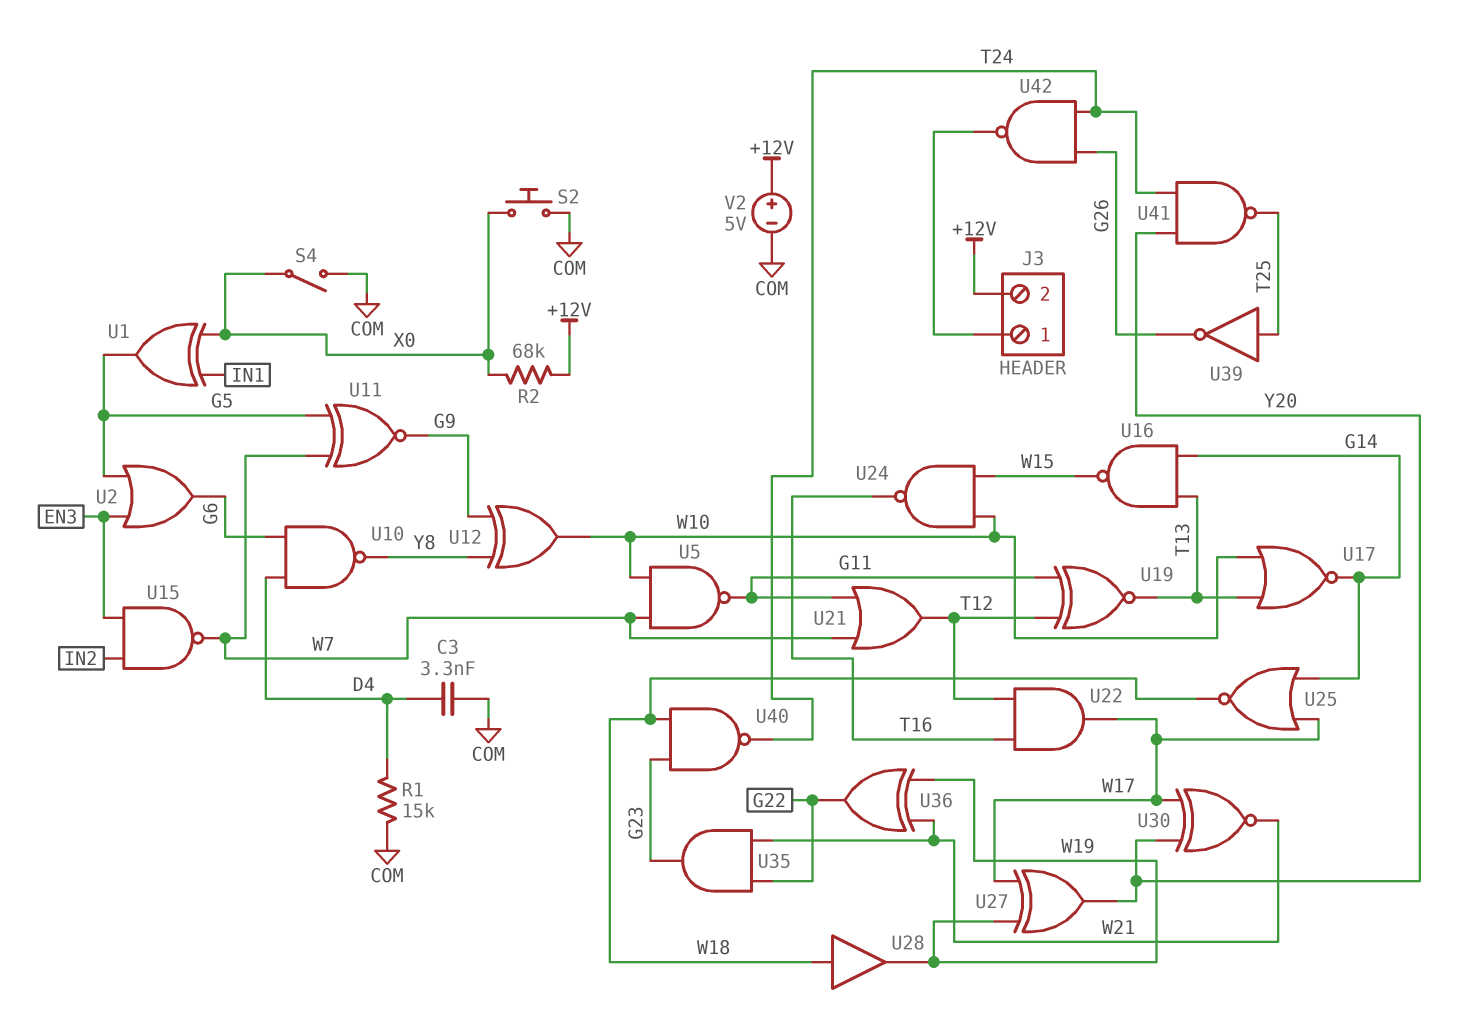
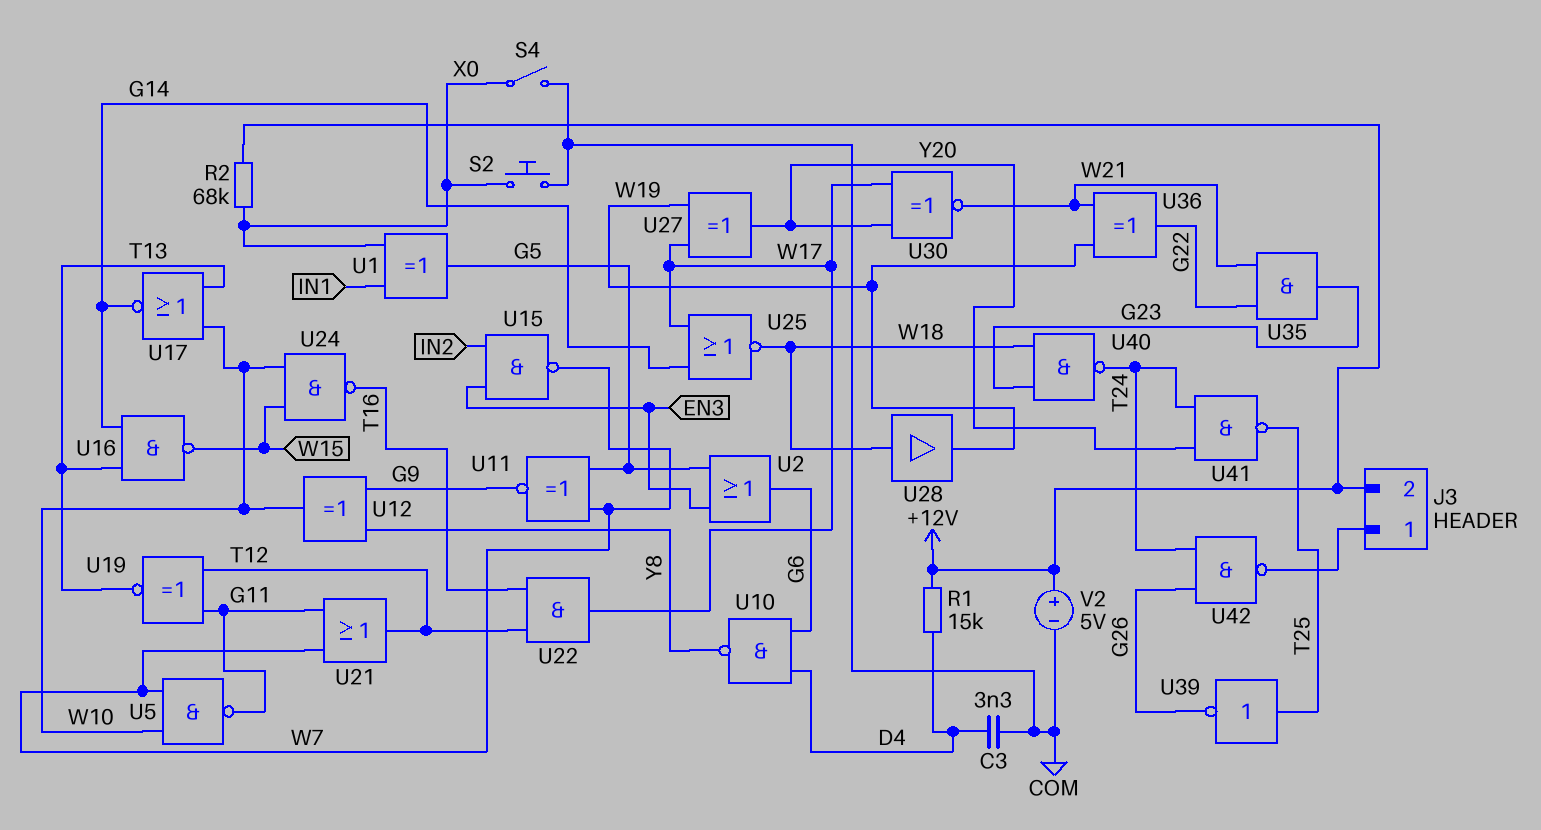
R1: 15k (COM, D4) -> 15k (+12V, D4)

